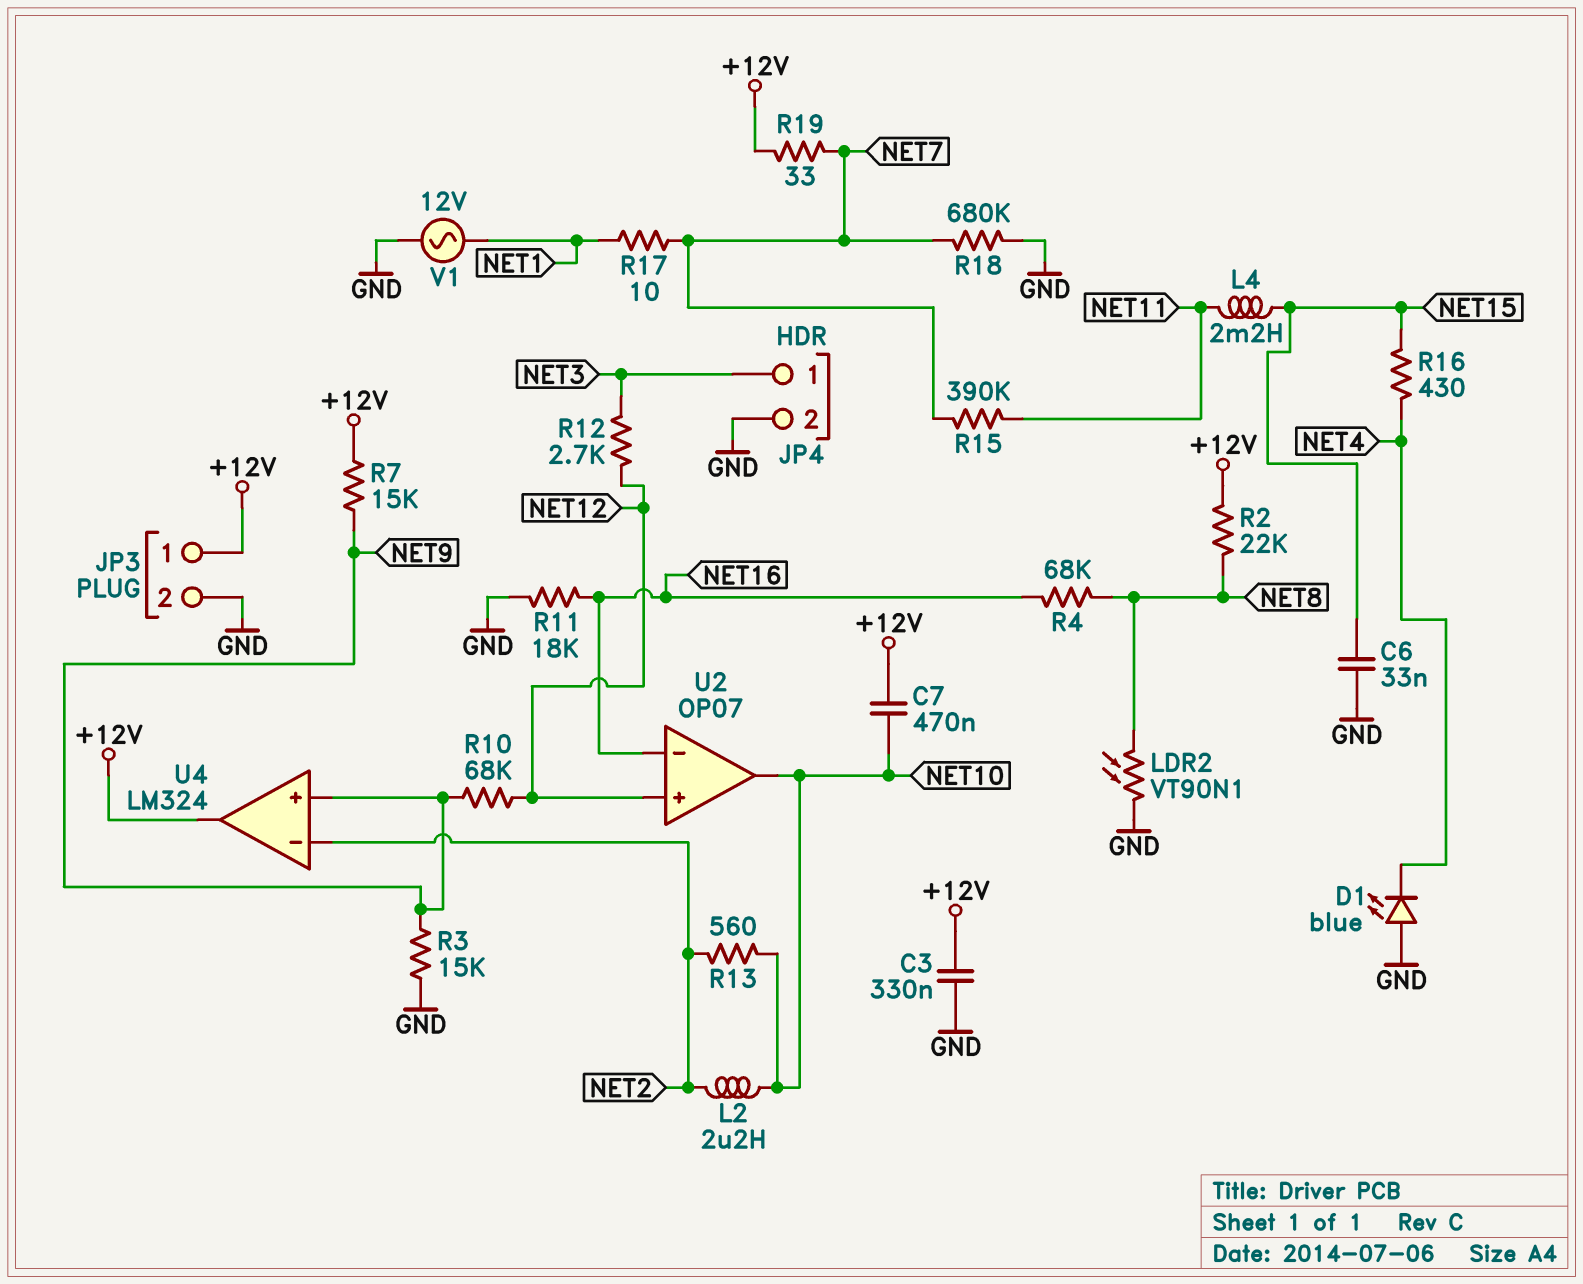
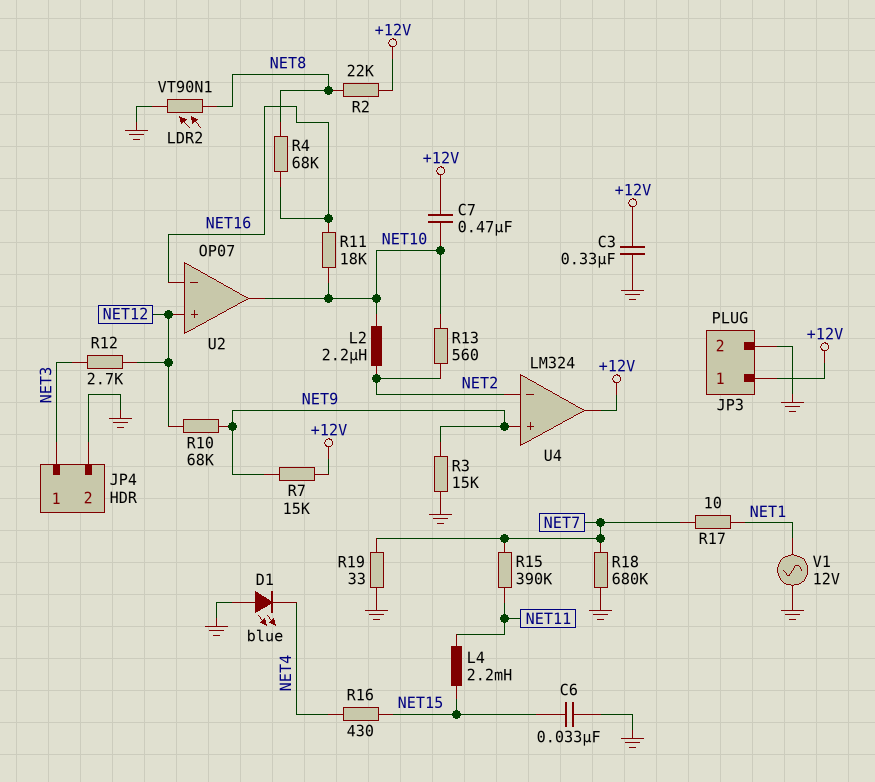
R11: 18k (GND, NET16) -> 18k (NET10, NET16)
R19: 33 (+12V, NET7) -> 33 (GND, NET7)

